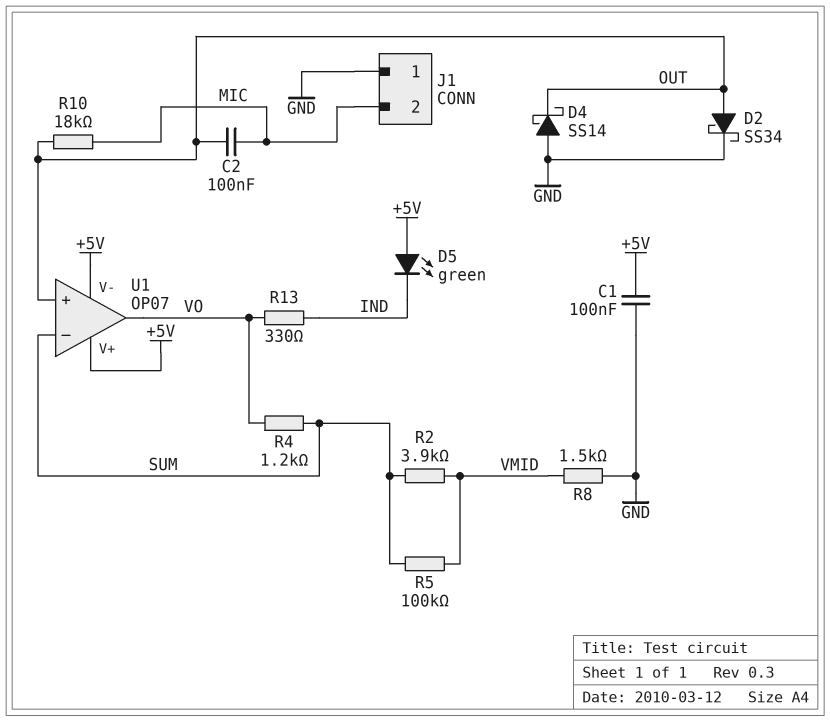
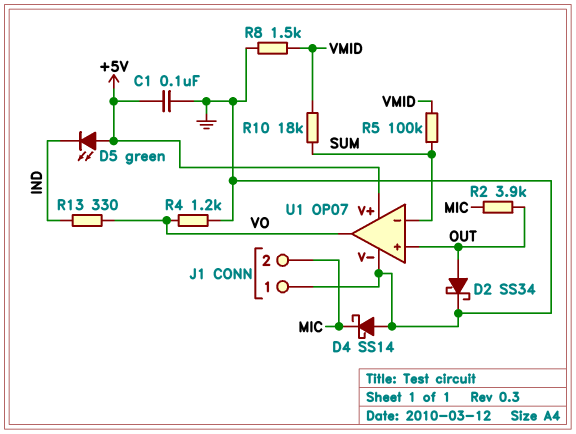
C2: 100nF (MIC, OUT) -> none
D4: schottky SS14 (A GND, K OUT) -> schottky SS14 (A GND, K MIC)
R2: 3.9k (SUM, VMID) -> 3.9k (MIC, OUT)
R4: 1.2k (SUM, VO) -> 1.2k (GND, VO)
R10: 18k (MIC, OUT) -> 18k (SUM, VMID)
U1 pin V-: +5V -> GND

